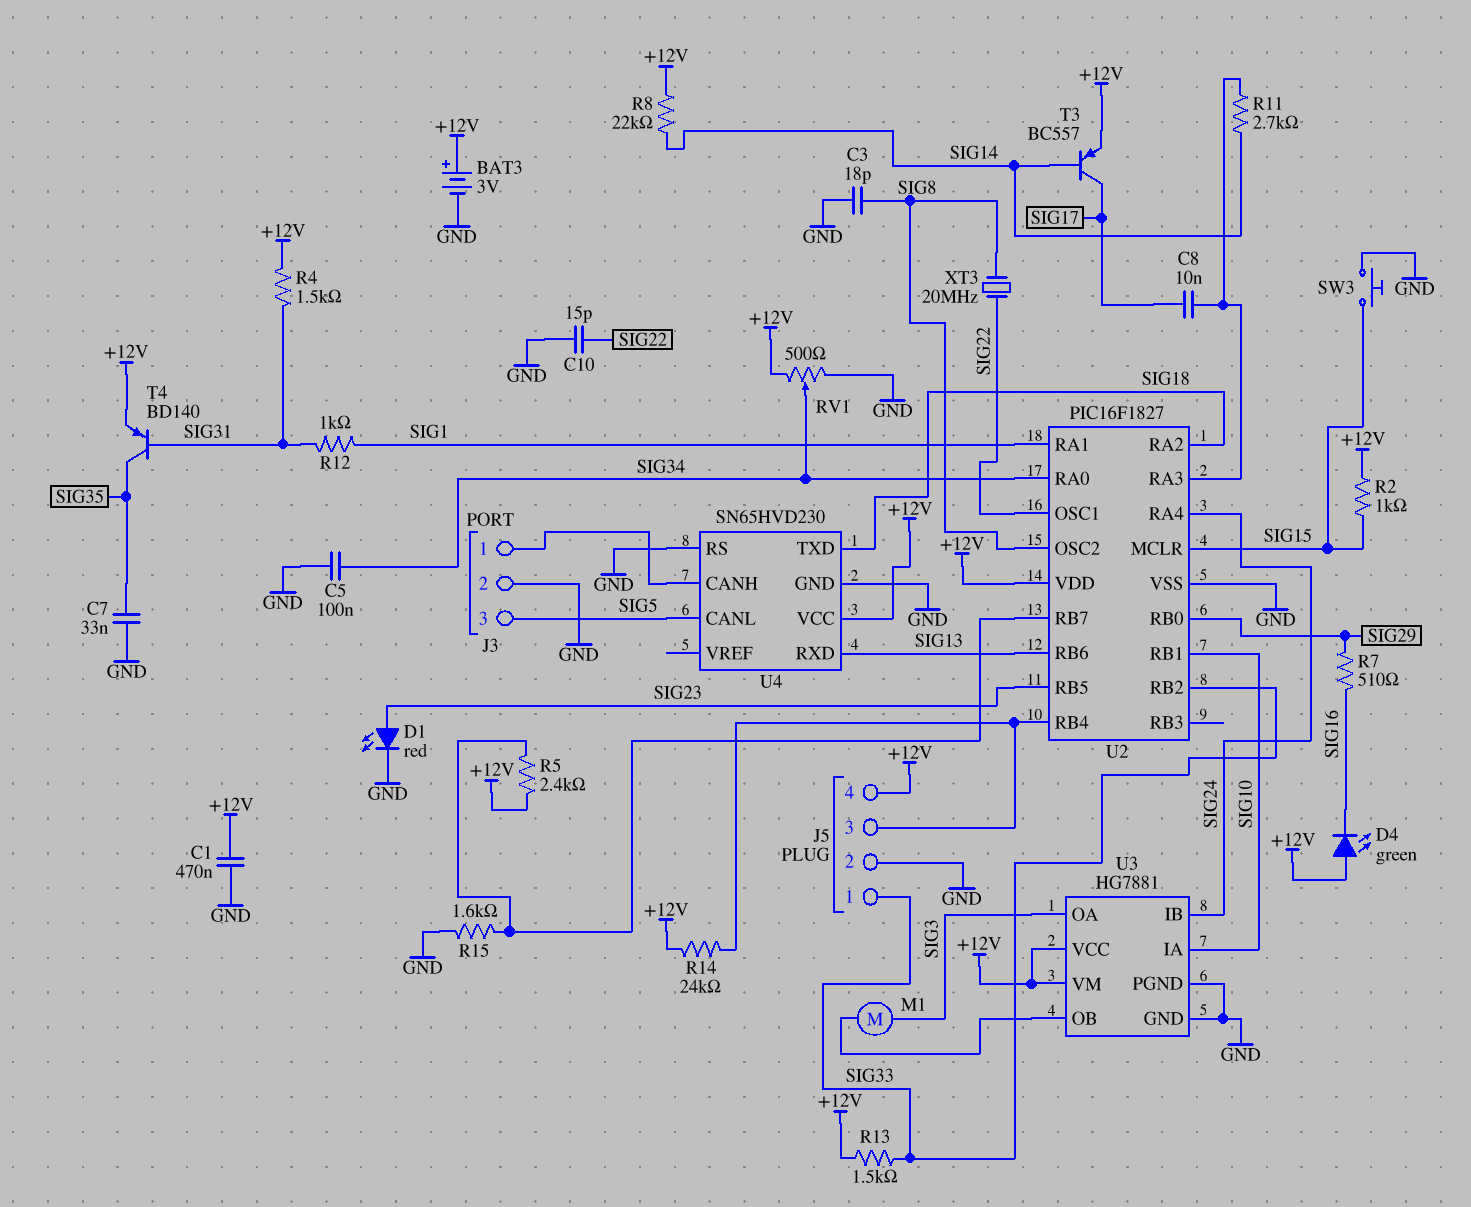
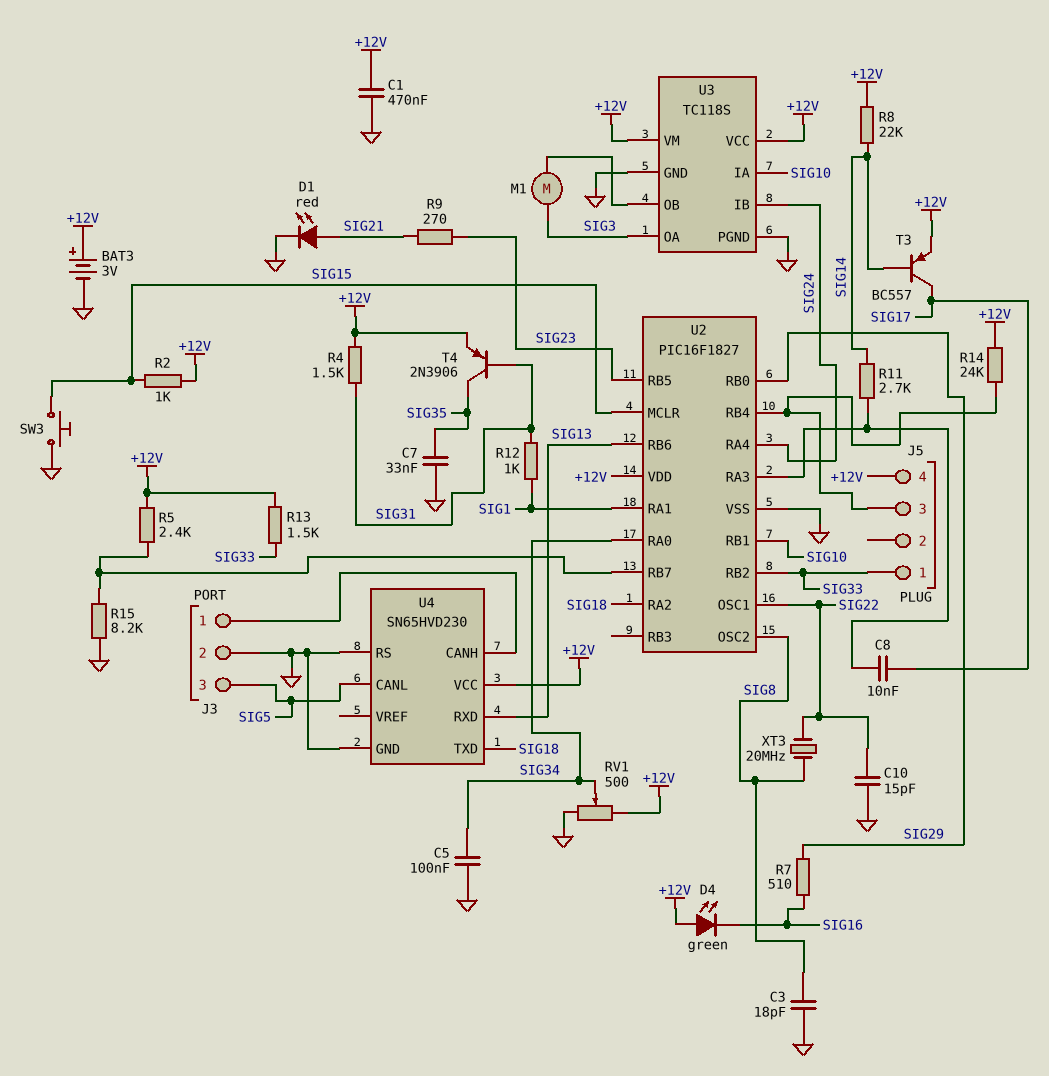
D1: LED red (A SIG23, K GND) -> LED red (A SIG21, K GND)
J5 pin 2: GND -> none
R9: none -> 270 (SIG21, SIG23)
R15: 1.6k (GND, U2/RB7) -> 8.2k (GND, U2/RB7)
T4: PNP BD140 (B SIG31, C SIG35, E +12V) -> PNP 2N3906 (B SIG31, C SIG35, E +12V)
U3: HG7881 -> TC118S

